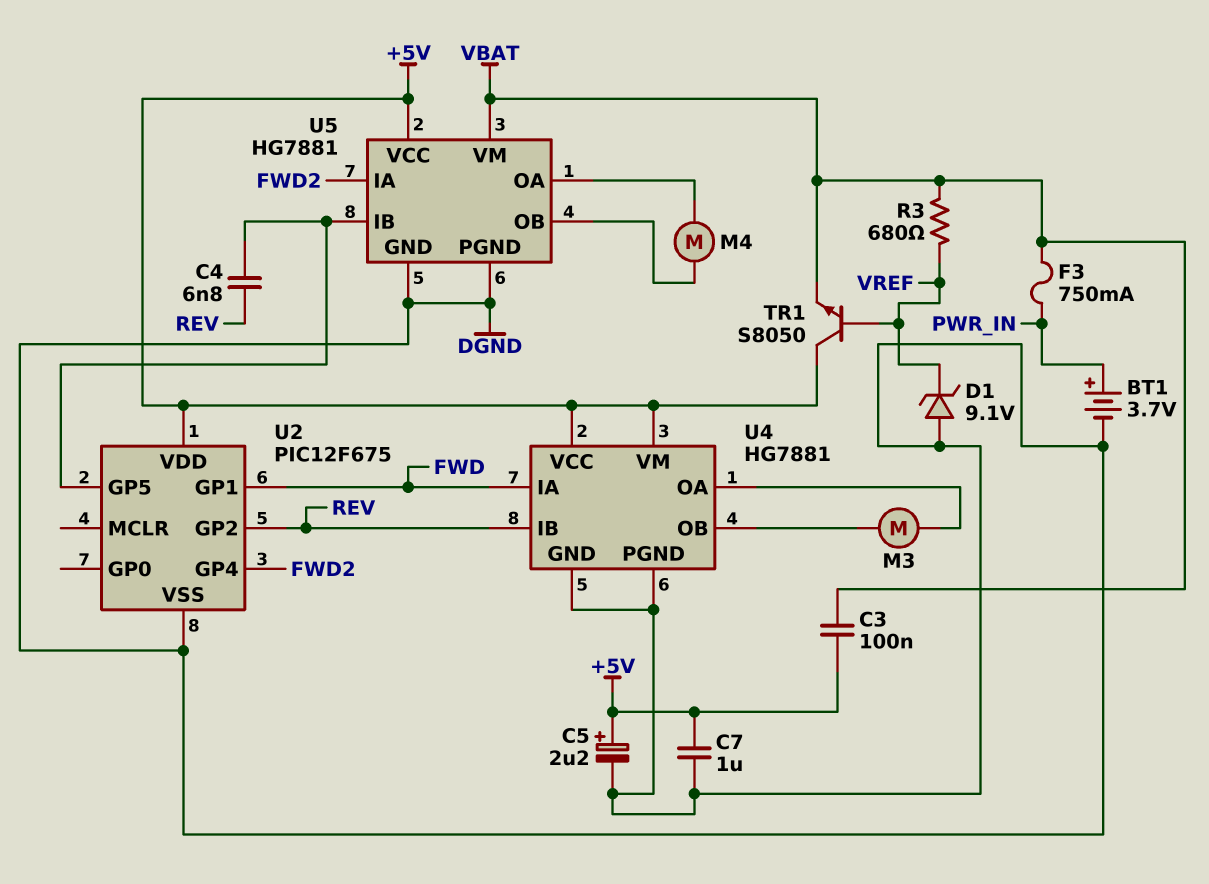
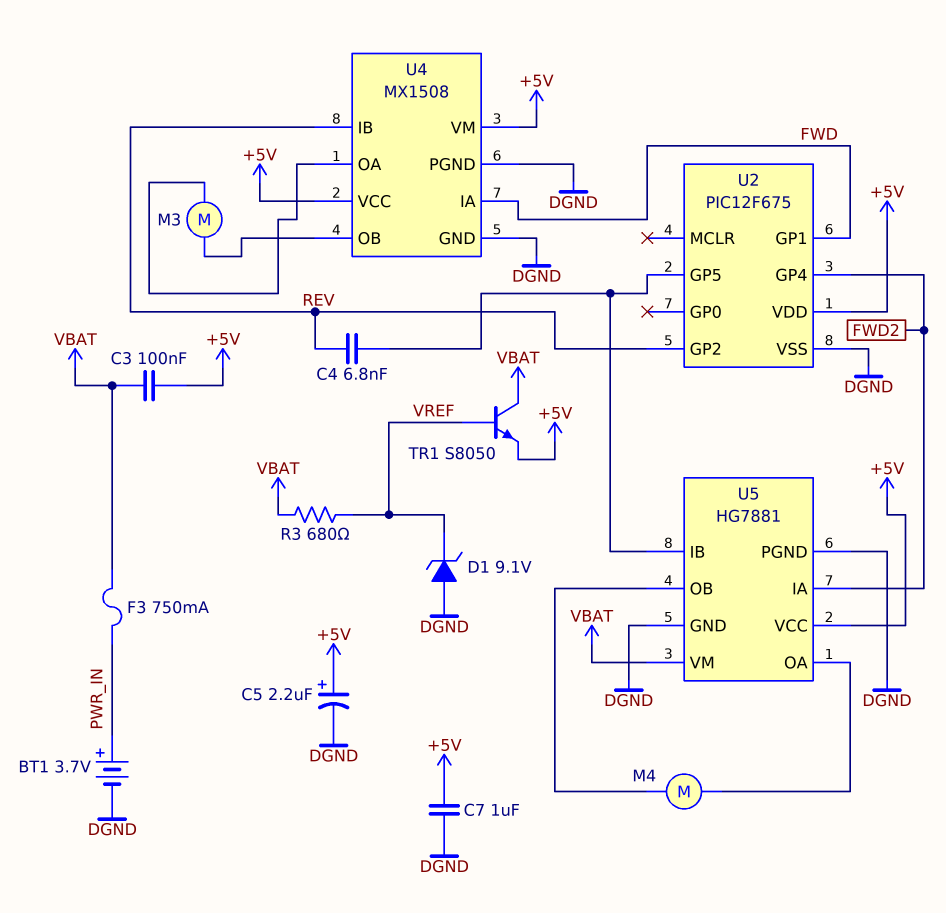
TR1: NPN S8050 (B VREF, C +5V, E VBAT) -> NPN S8050 (B VREF, C VBAT, E +5V)
U4: HG7881 -> MX1508

